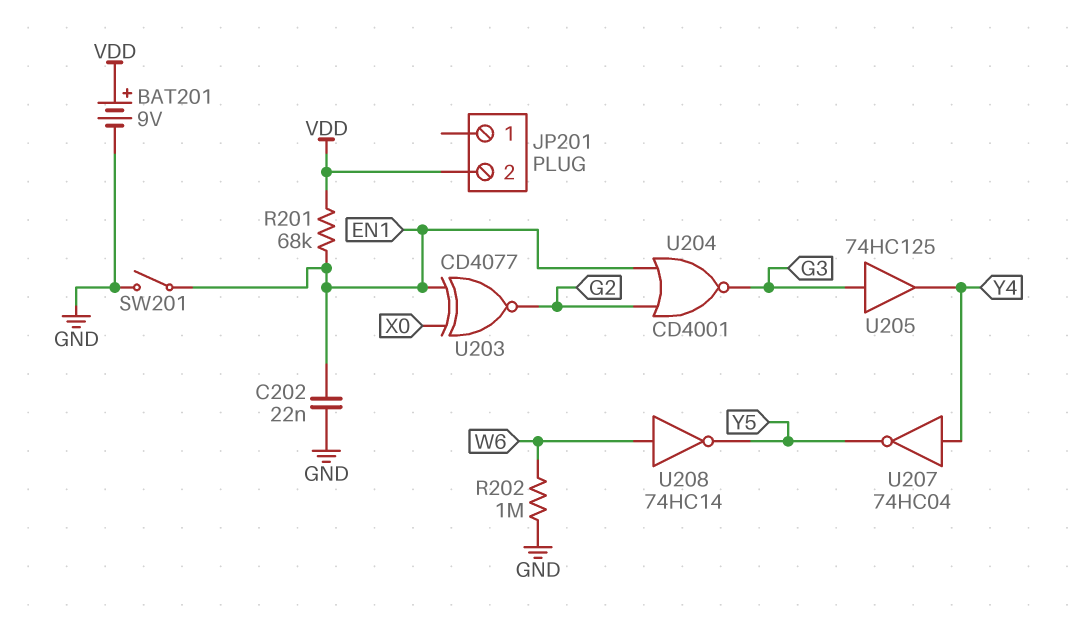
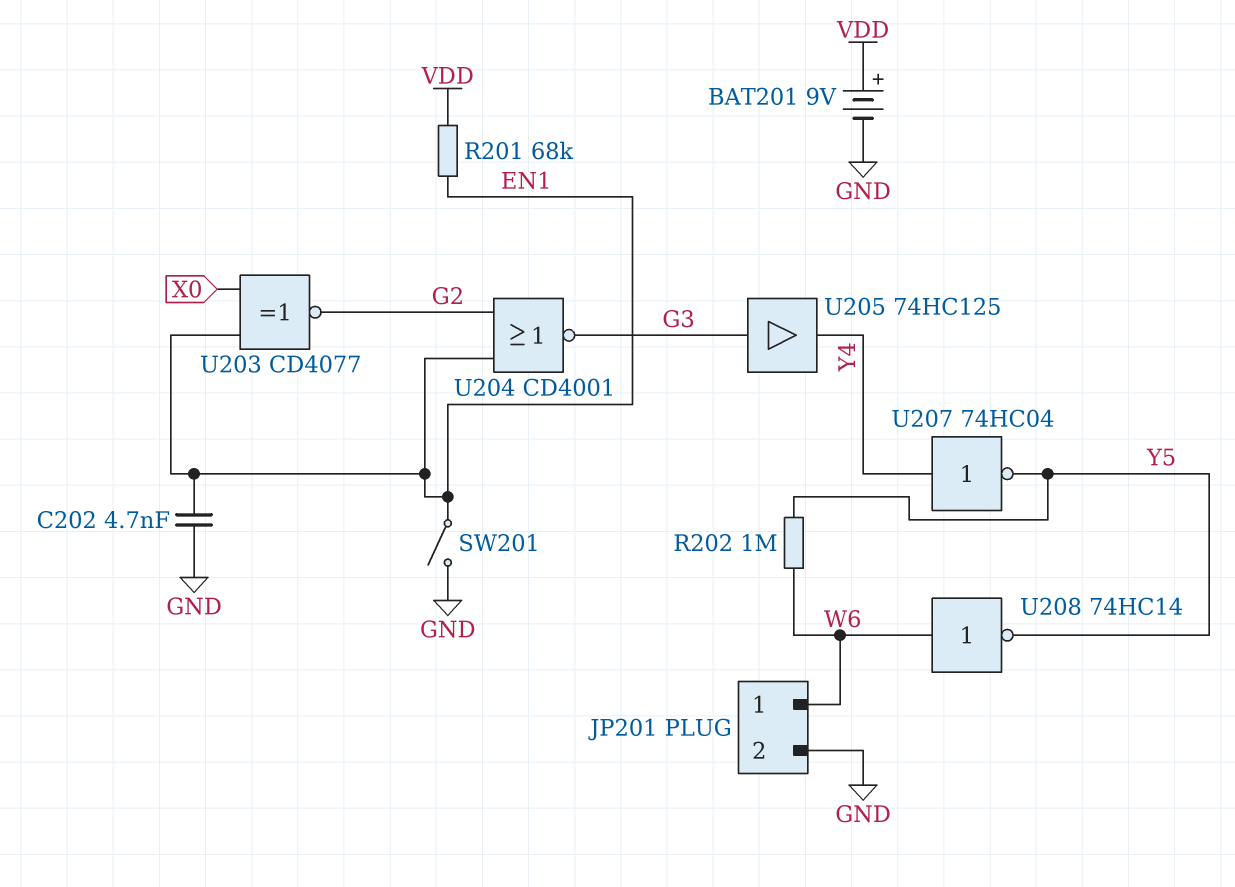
C202: 22nF (EN1, GND) -> 4.7nF (EN1, GND)
JP201 pin 1: none -> W6
JP201 pin 2: VDD -> GND
R202: 1M (GND, W6) -> 1M (W6, Y5)

